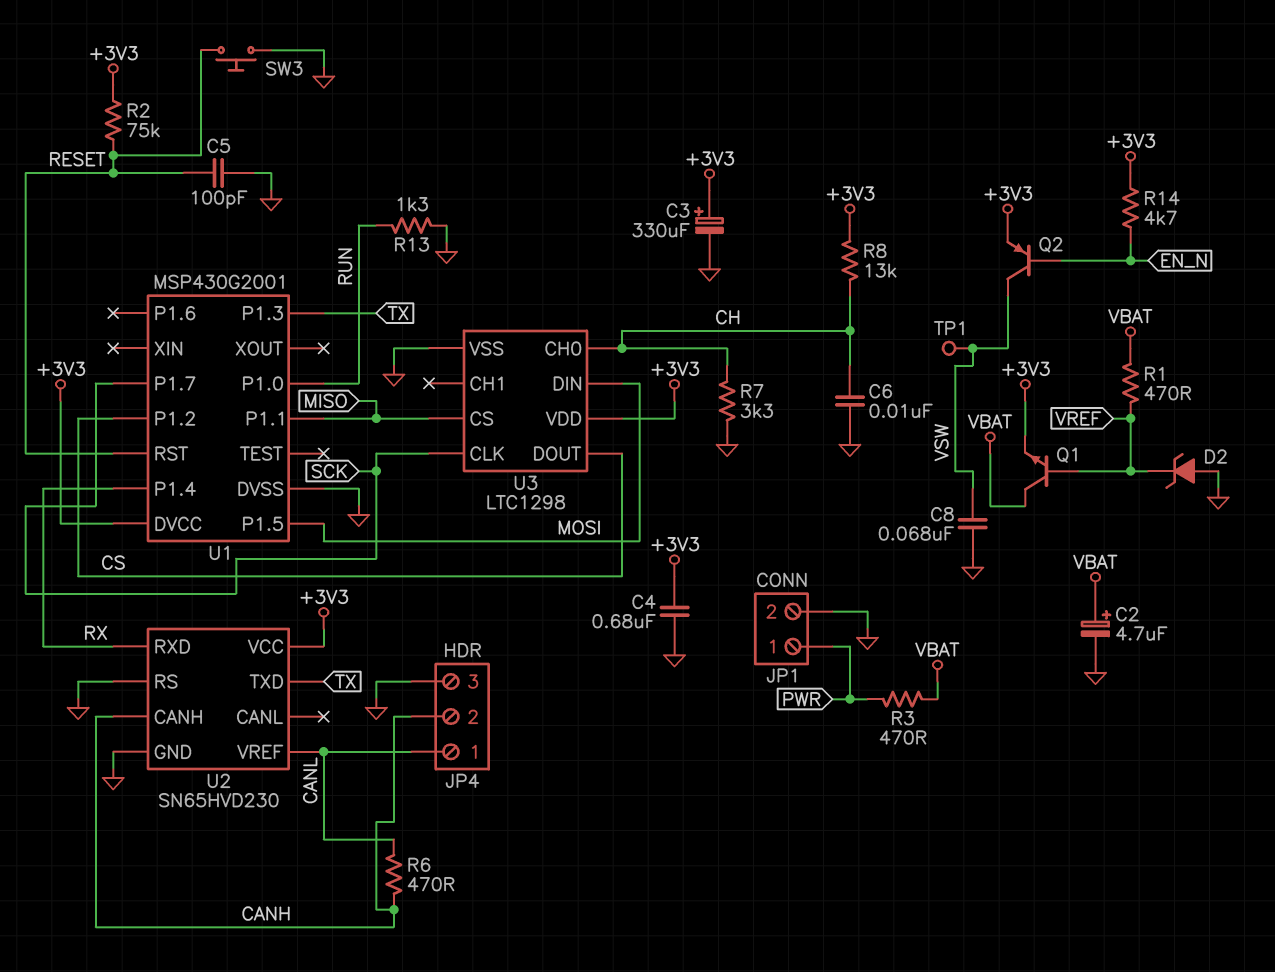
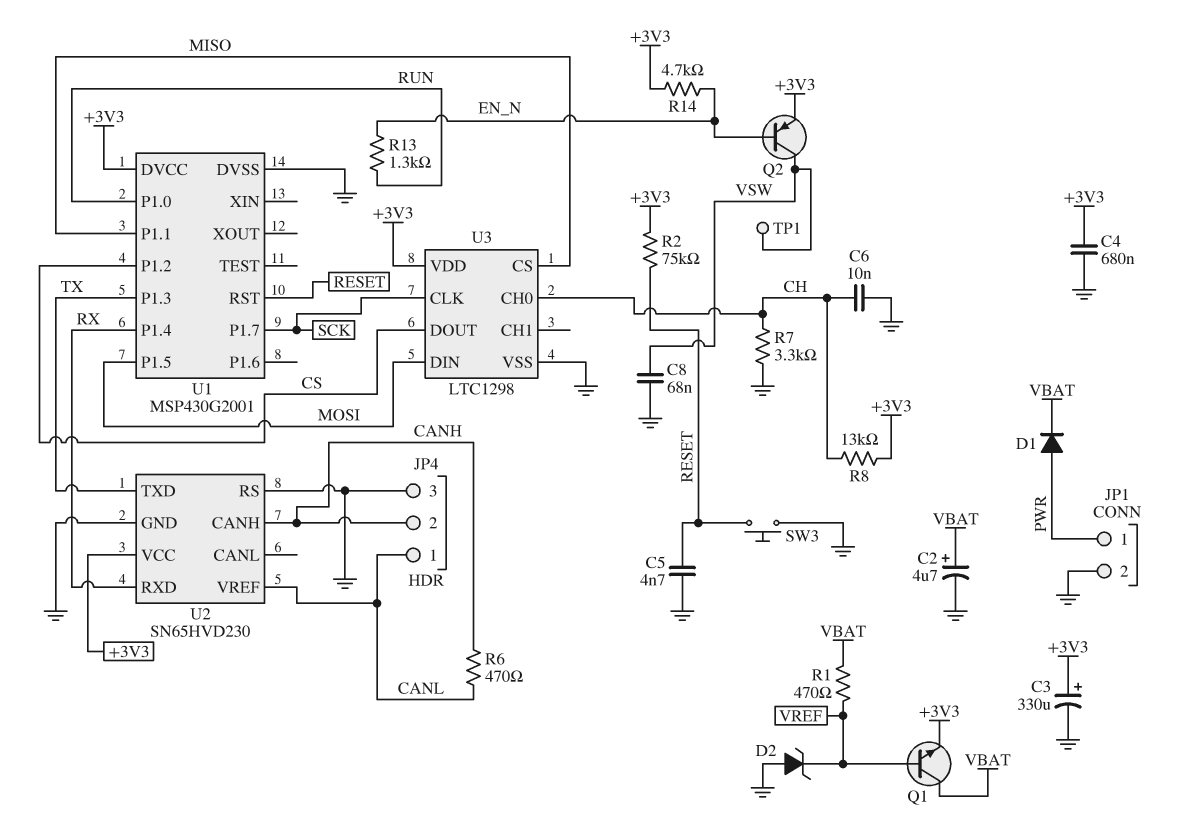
C5: 100pF (GND, RESET) -> 4.7nF (GND, RESET)
D1: none -> diode (A PWR, K VBAT)
R3: 470 (PWR, VBAT) -> none
R13: 1.3k (GND, RUN) -> 1.3k (EN_N, RUN)

